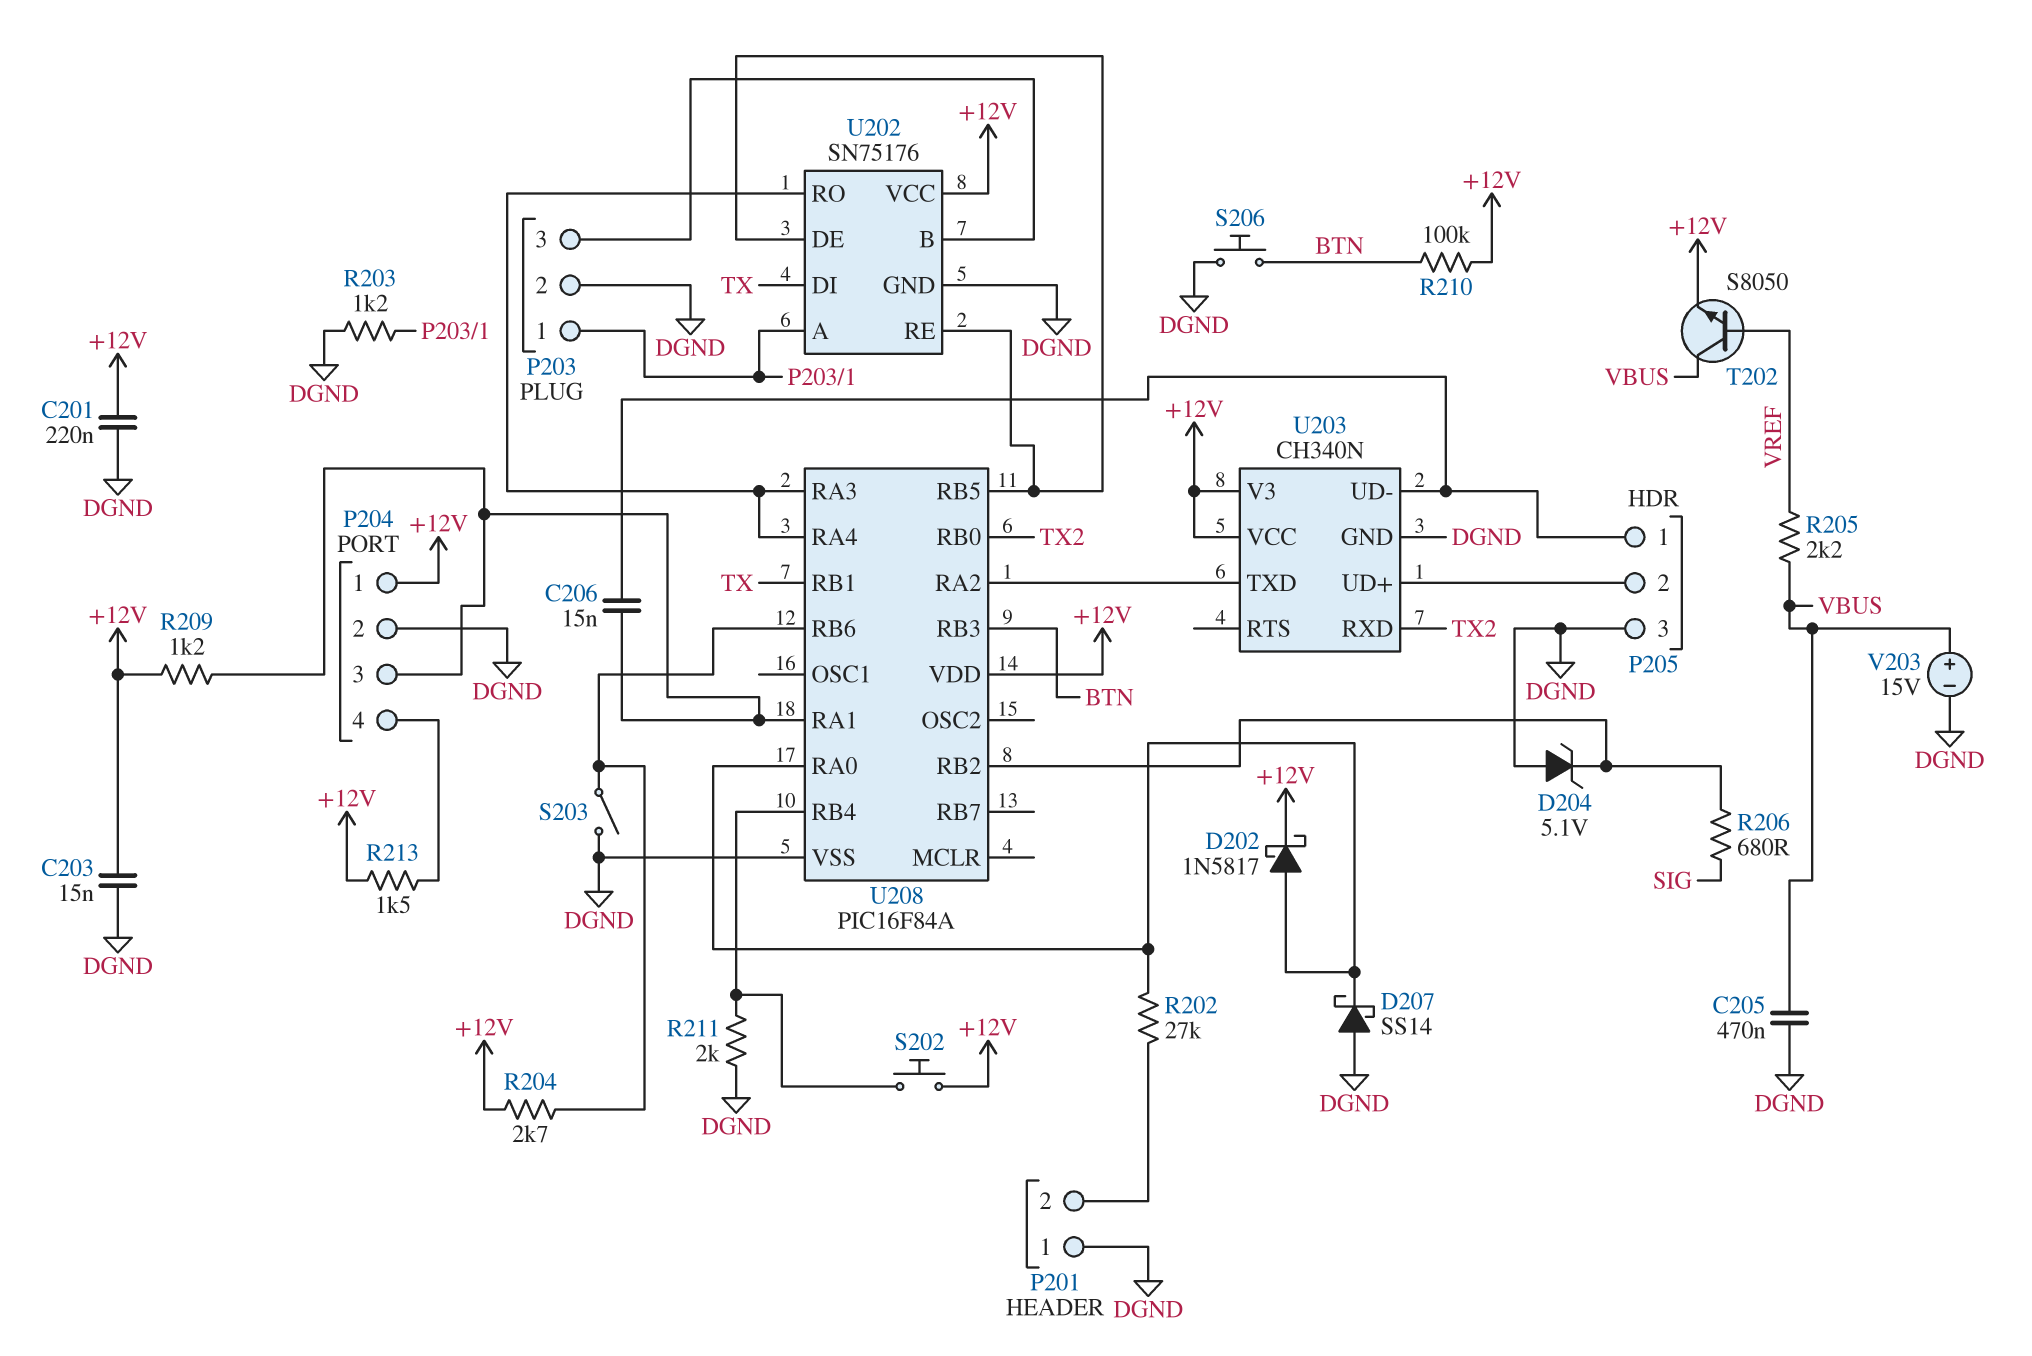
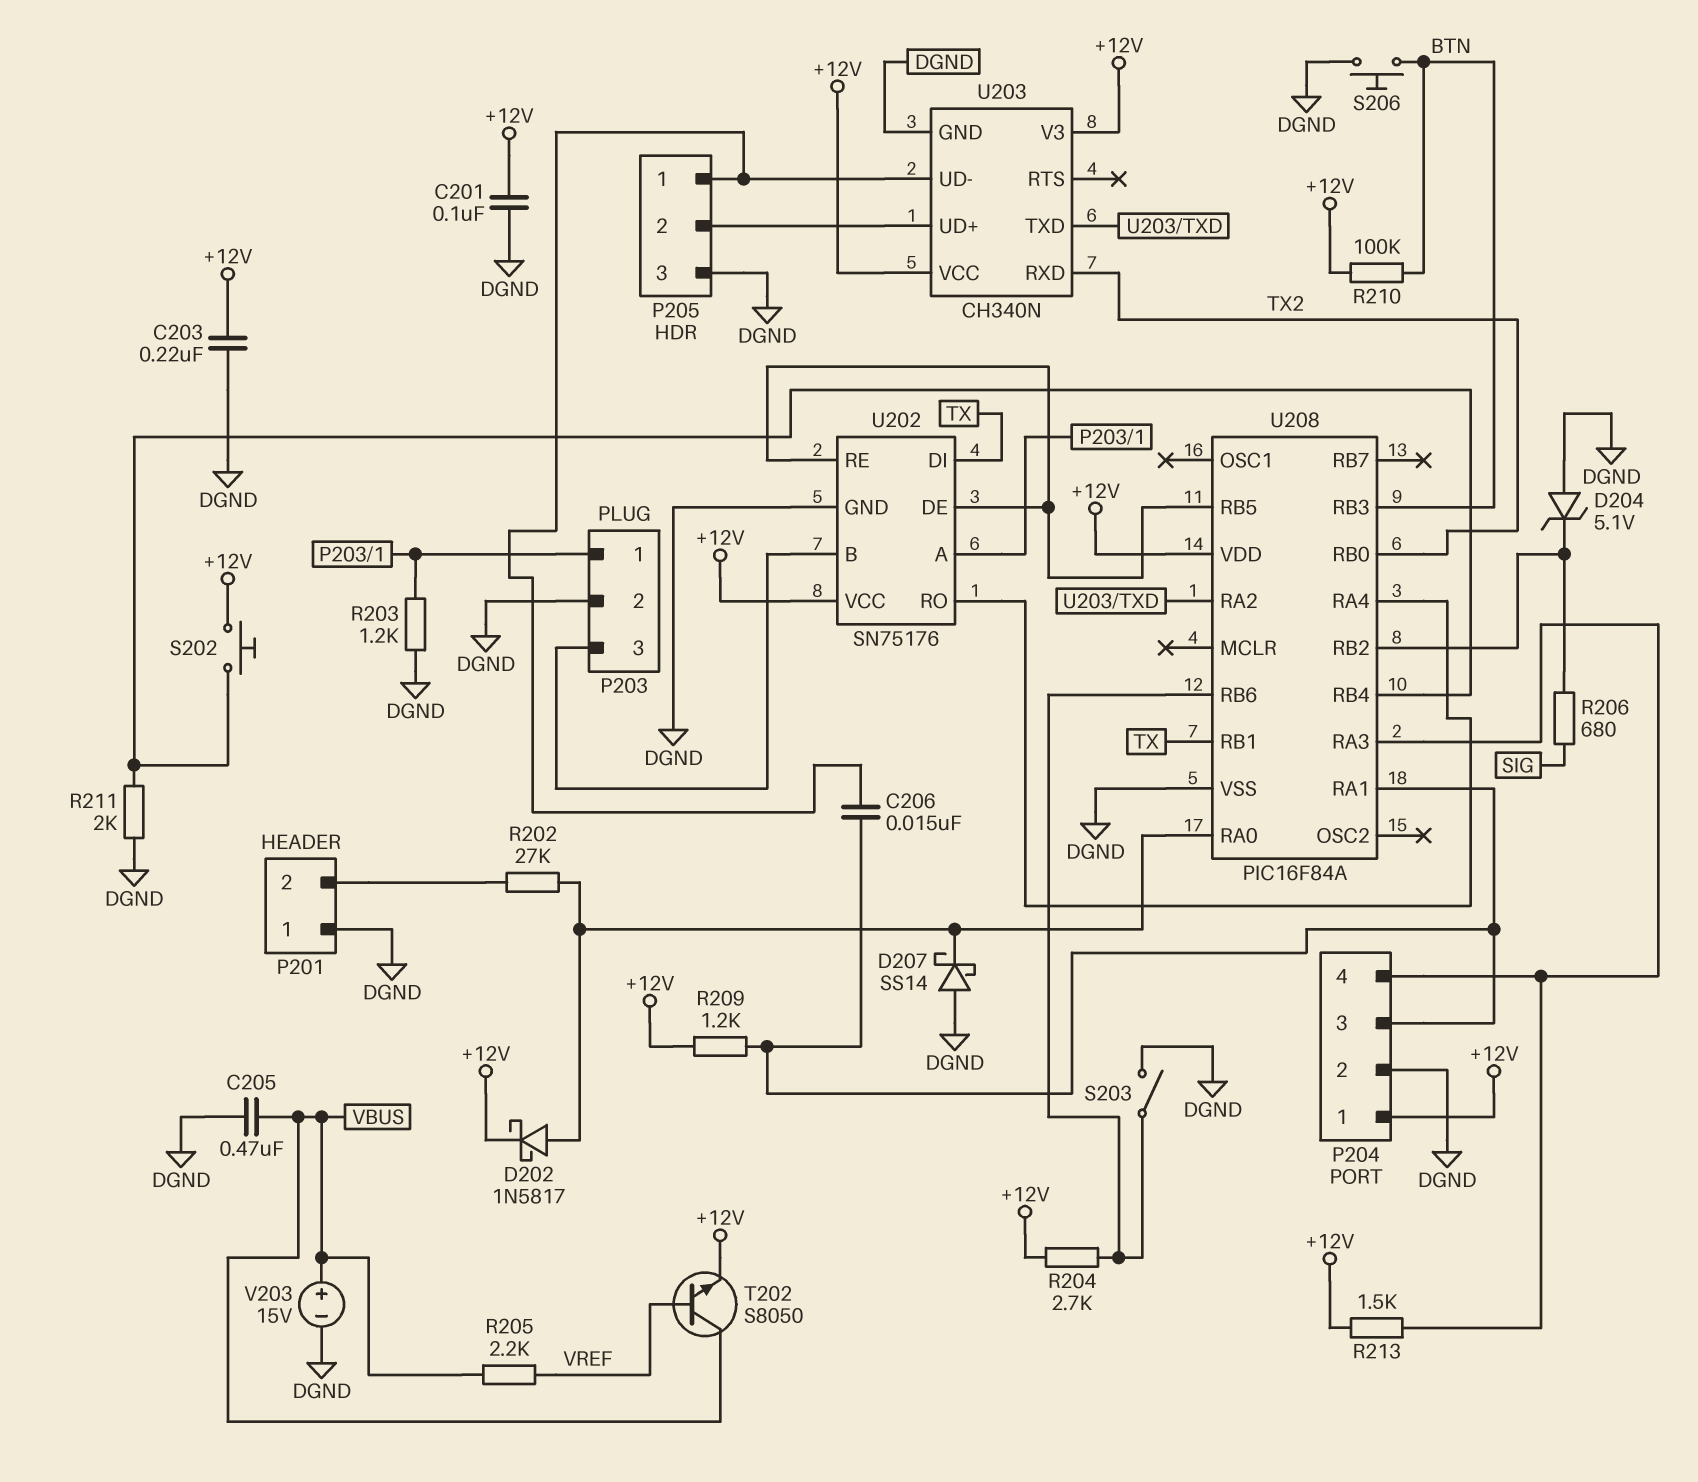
C201: 220nF (+12V, DGND) -> 100nF (+12V, DGND)
C203: 15nF (+12V, DGND) -> 220nF (+12V, DGND)
U208 pin RA3: U202/RO -> P204/4

